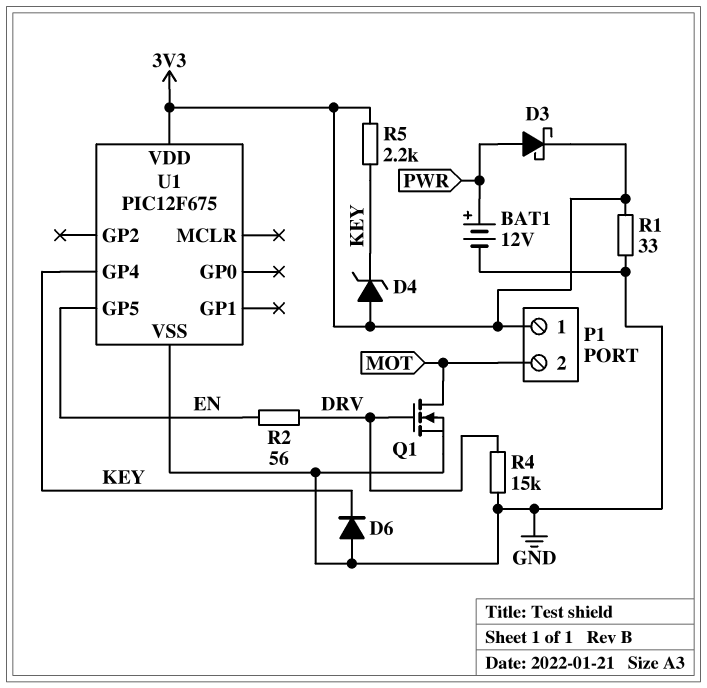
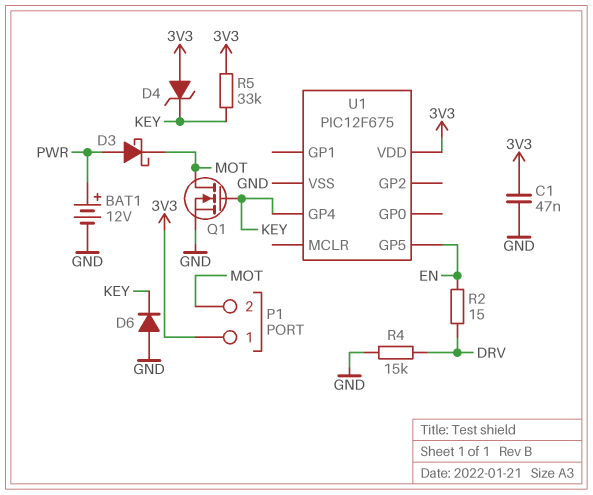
C1: none -> 47nF (3V3, GND)
D3: schottky (A PWR, K 3V3) -> schottky (A PWR, K MOT)
Q1: NMOS (G DRV, D MOT, S GND) -> NMOS (G KEY, D MOT, S GND)
R1: 33 (3V3, GND) -> none
R2: 56 (DRV, EN) -> 15 (DRV, EN)
R5: 2.2k (3V3, KEY) -> 33k (3V3, KEY)

